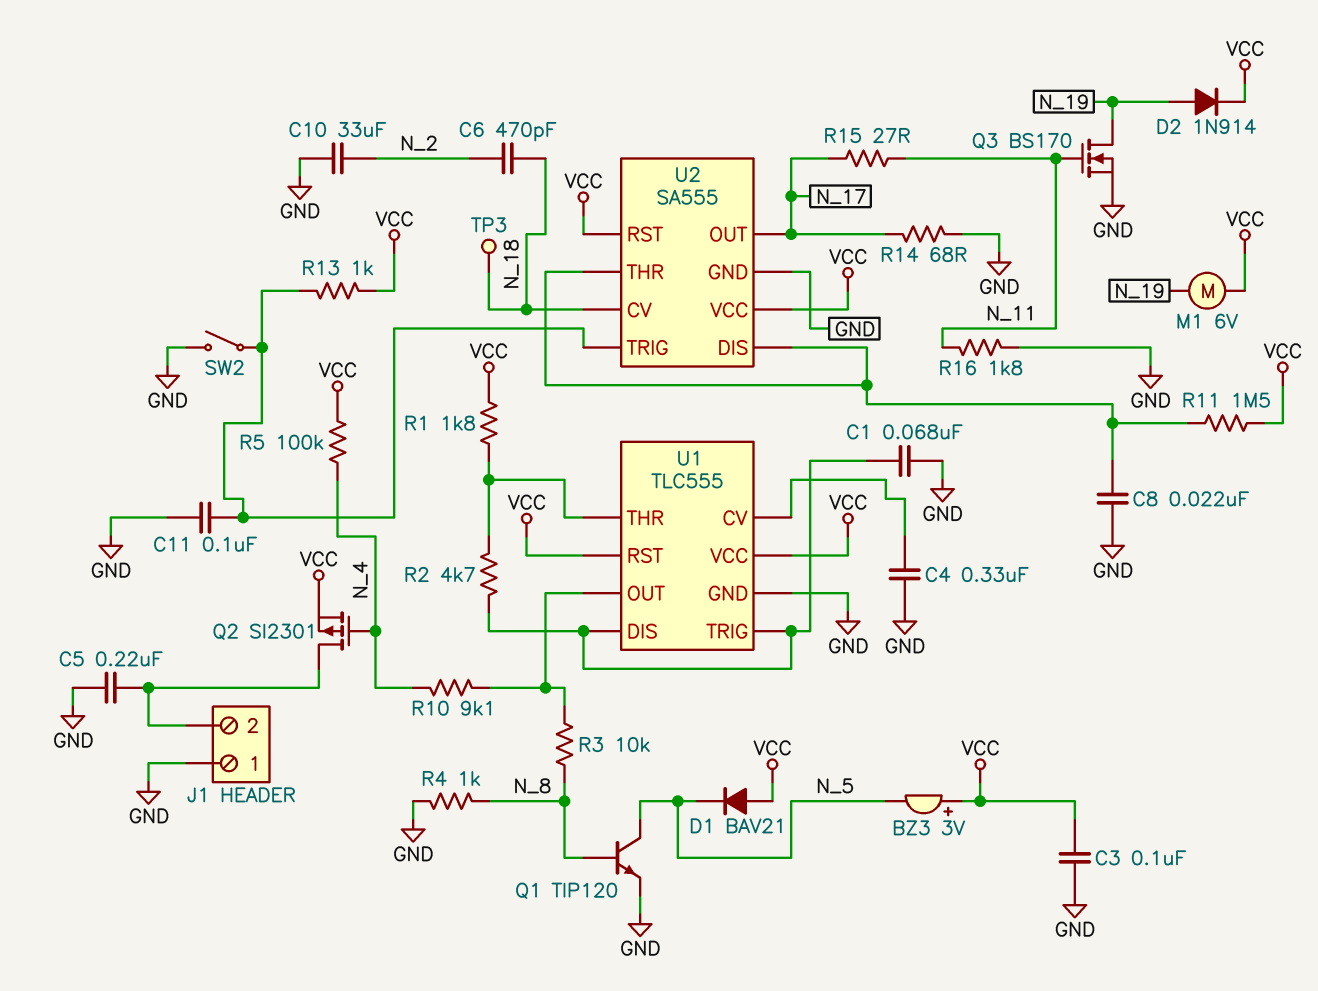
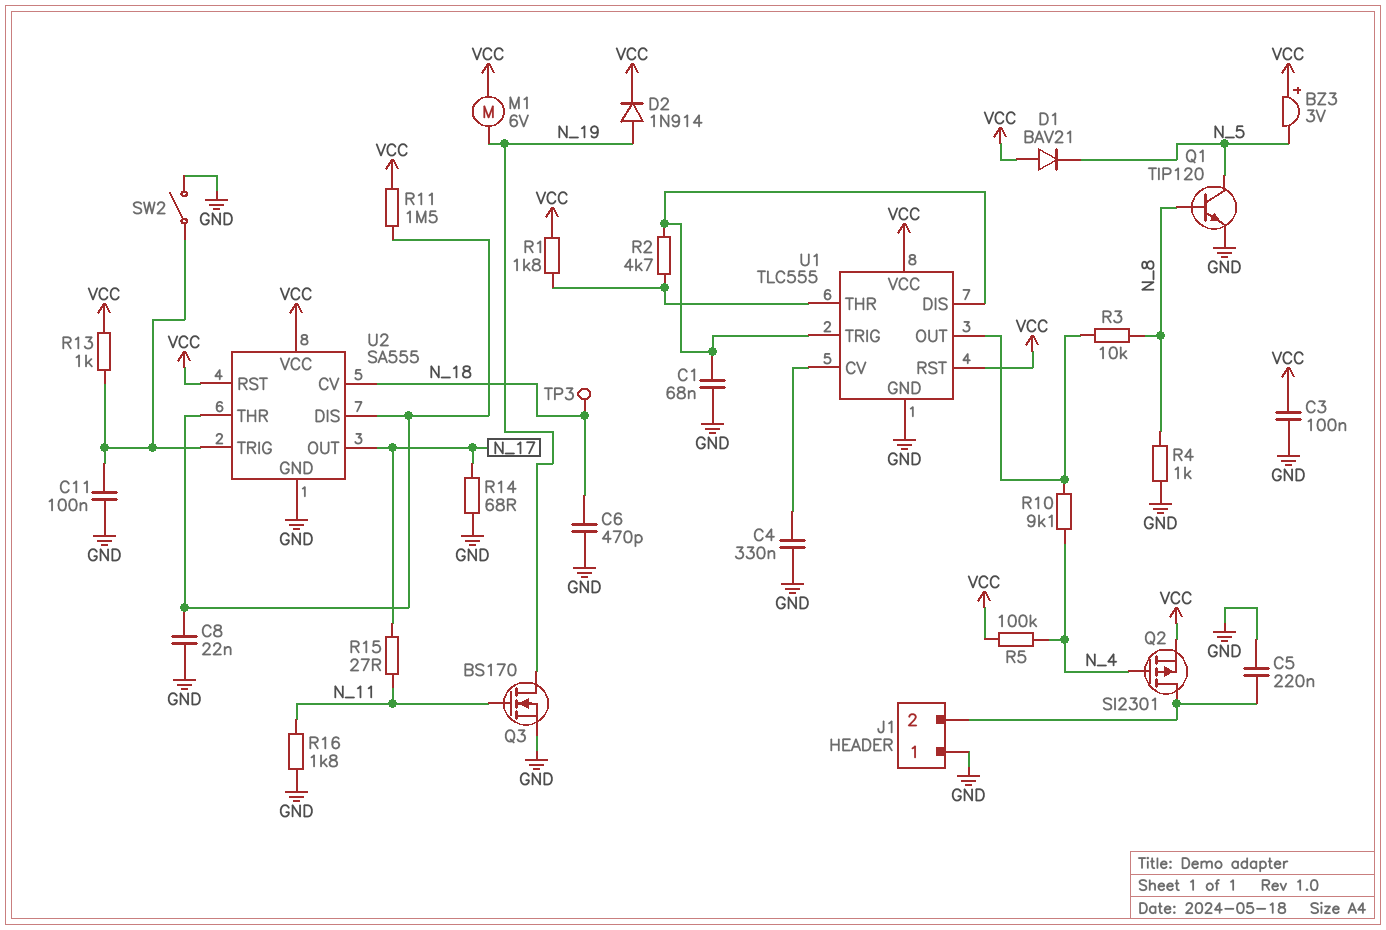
C6: 470pF (N_2, N_18) -> 470pF (GND, N_18)
C10: 33uF (GND, N_2) -> none

